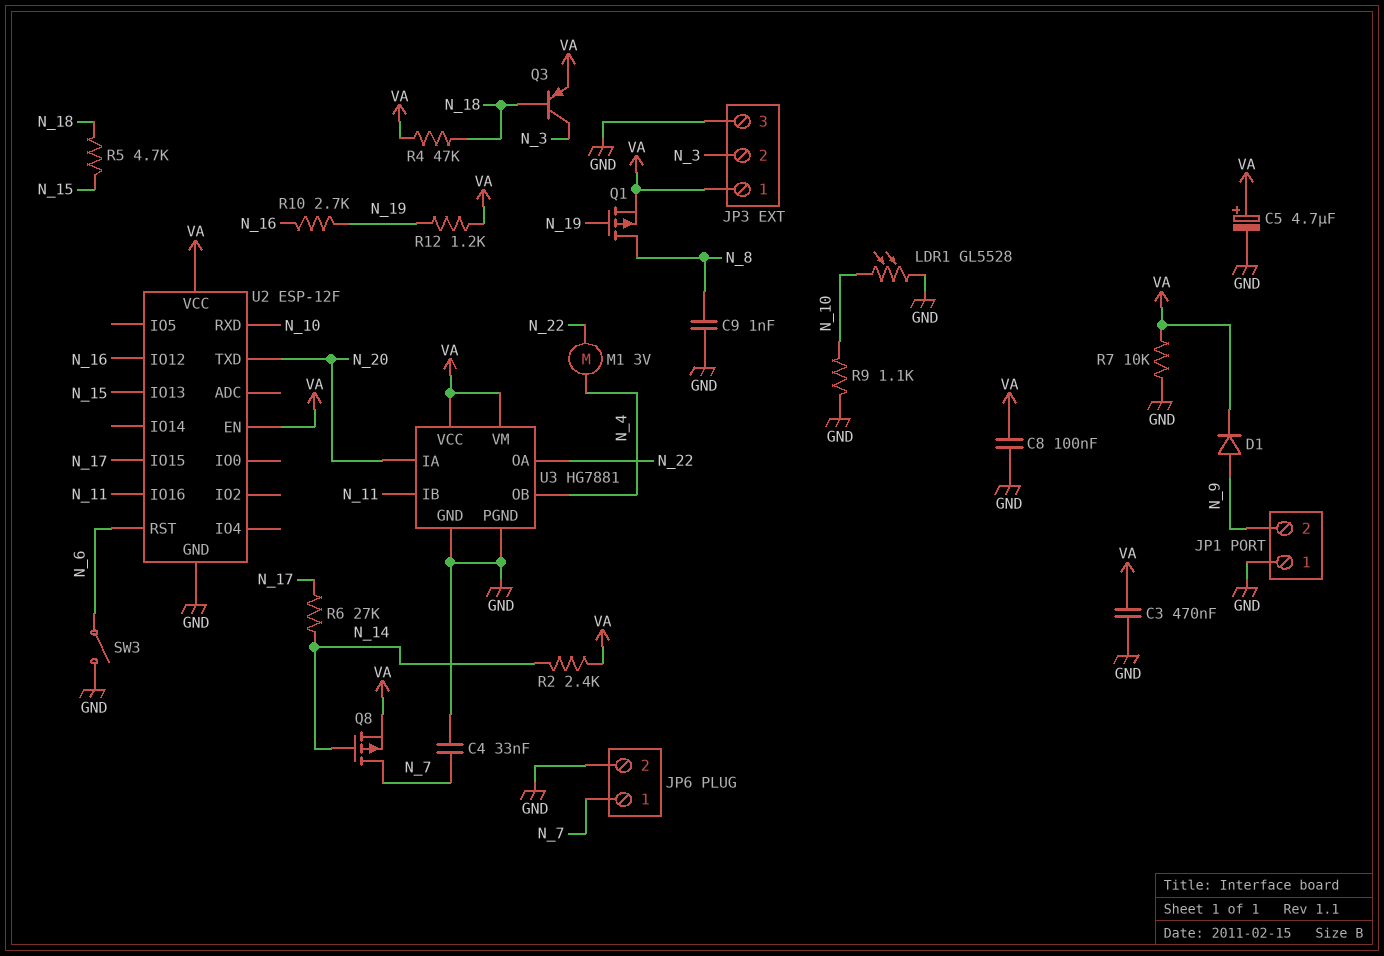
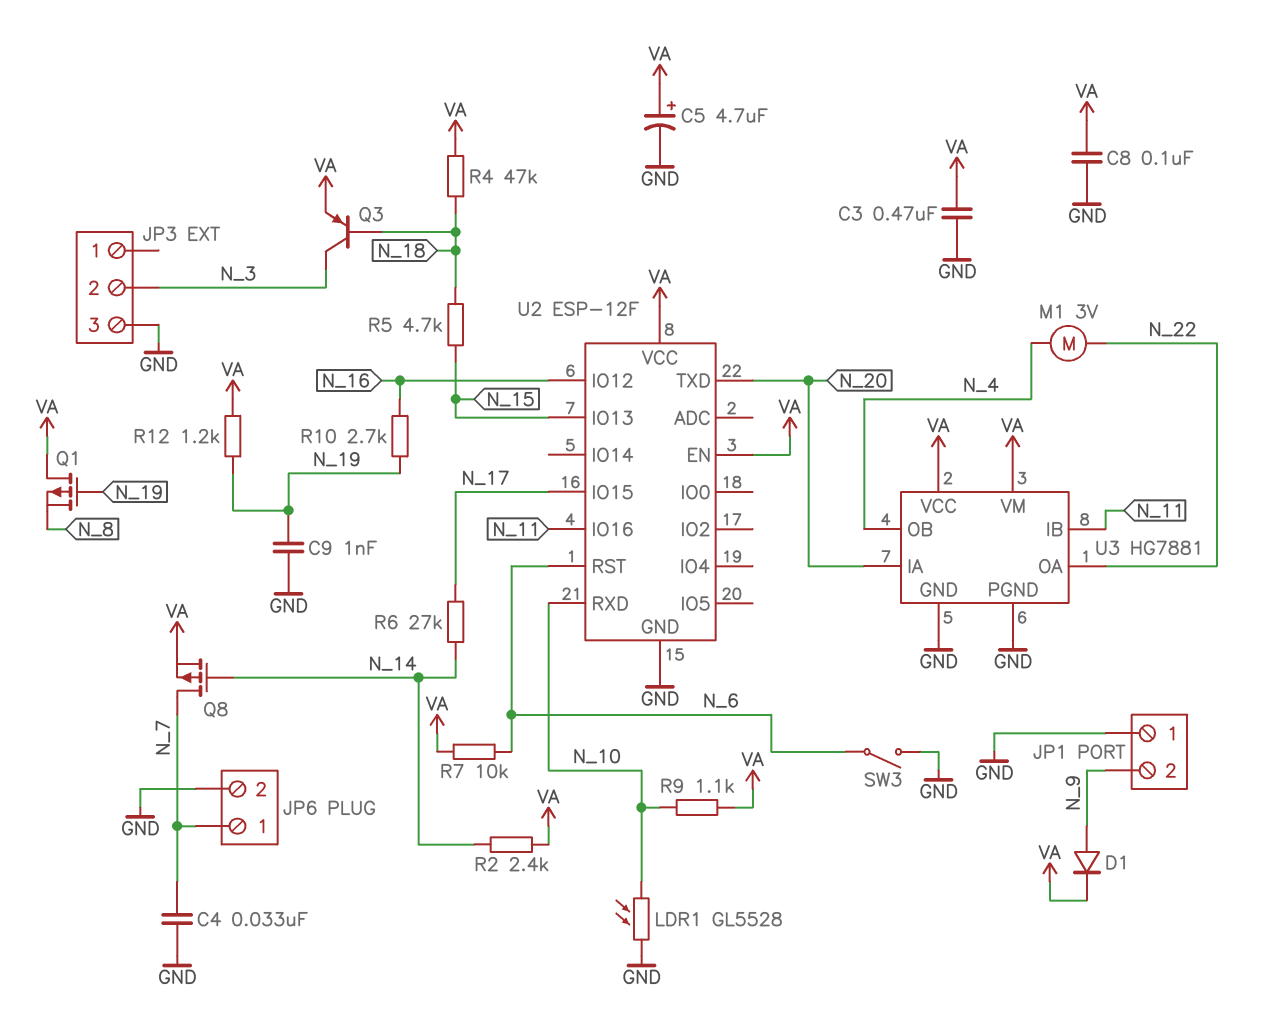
C9: 1nF (GND, N_8) -> 1nF (GND, N_19)
JP3 pin 1: VA -> none
Q1: PMOS (G N_19, D N_8, S VA) -> PMOS (G N_19, D VA, S N_8)
R7: 10k (GND, VA) -> 10k (N_6, VA)
R9: 1.1k (GND, N_10) -> 1.1k (N_10, VA)

